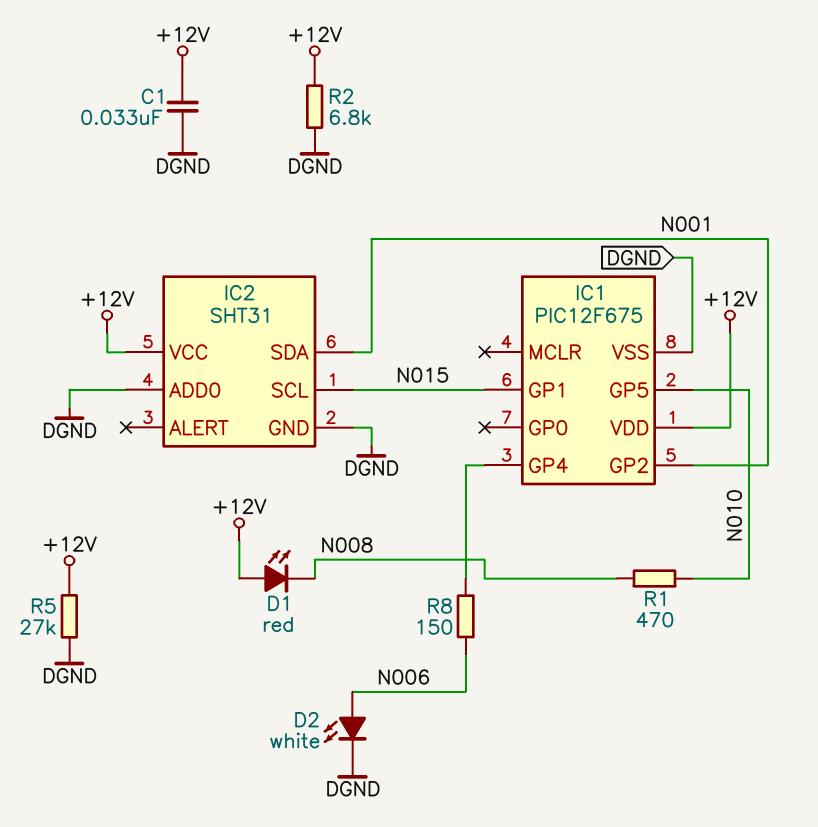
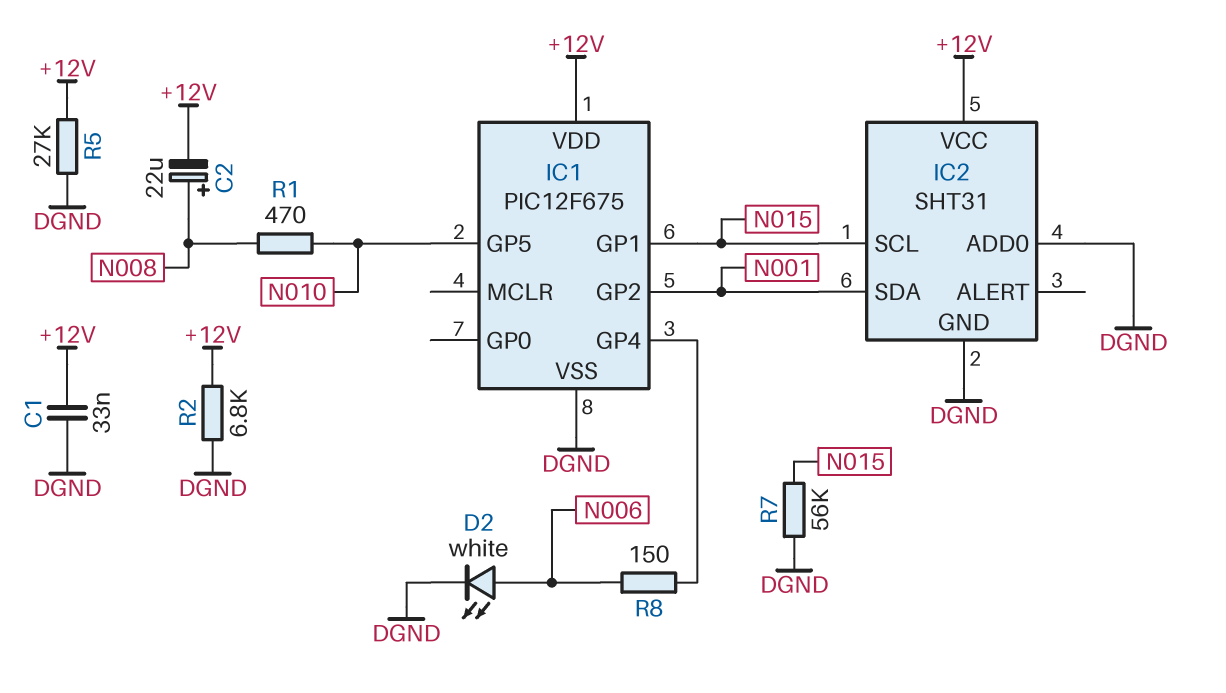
C2: none -> 22uF (plus N008, minus +12V)
D1: LED red (A +12V, K N008) -> none
R7: none -> 56k (DGND, N015)

